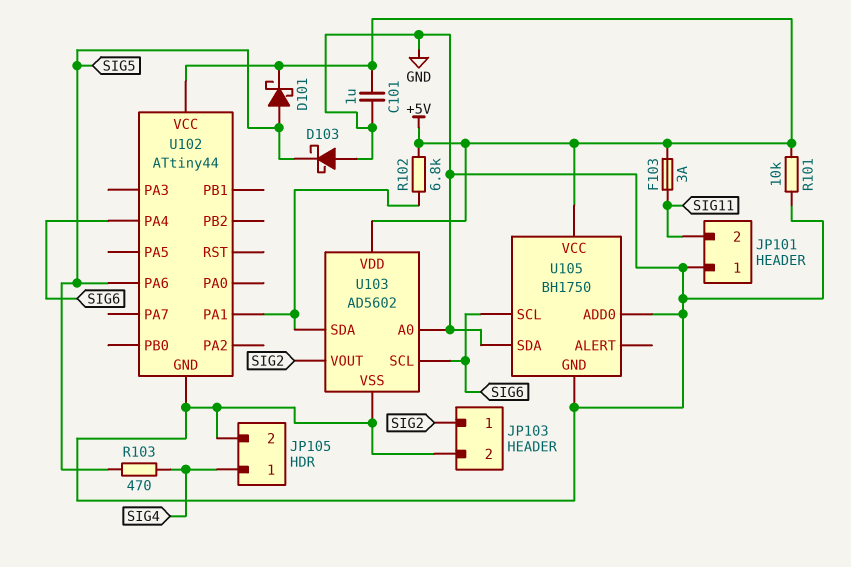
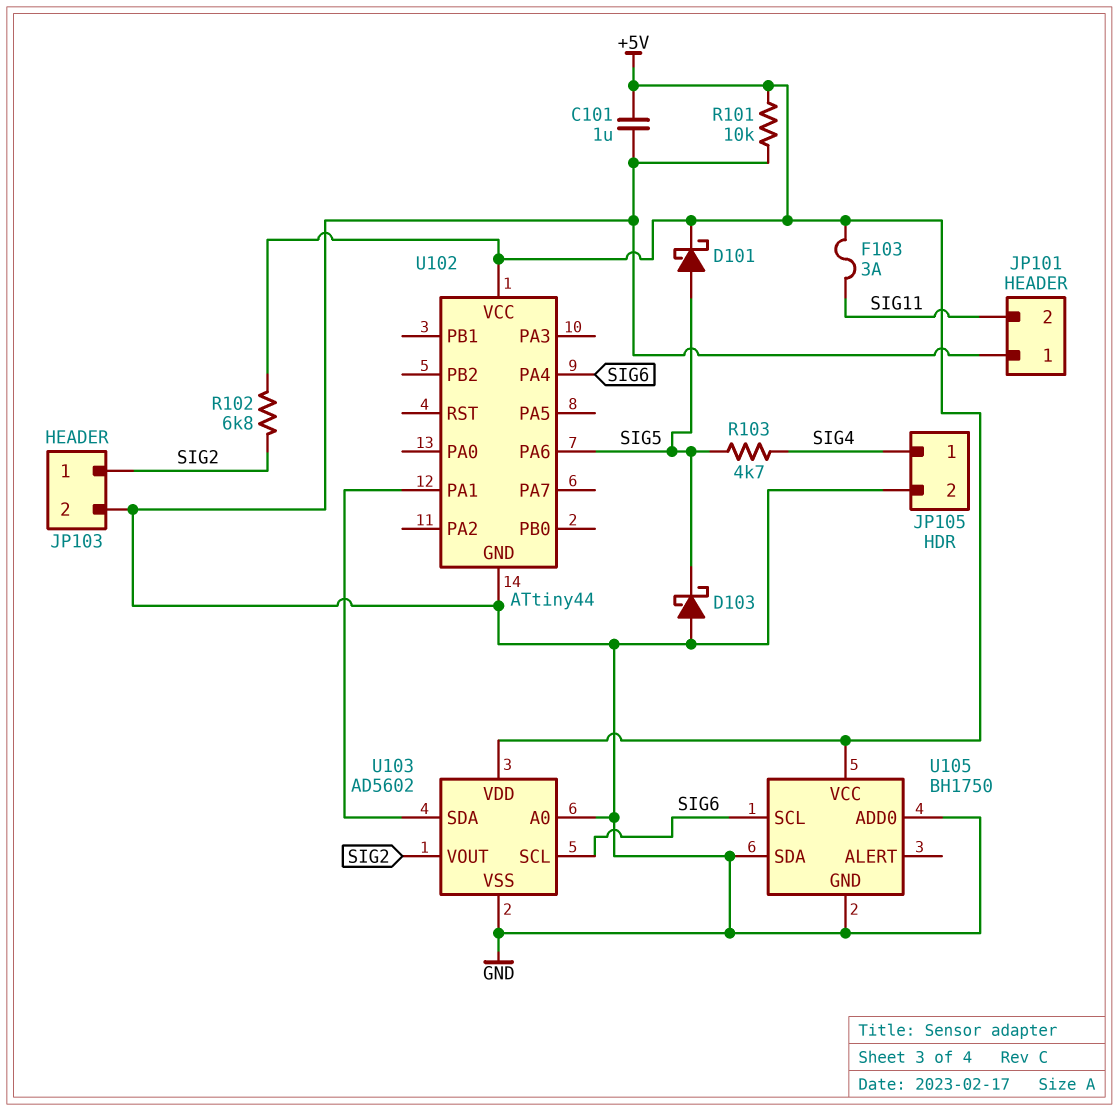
R102: 6.8k (+5V, U102/PA1) -> 6.8k (+5V, SIG2)
R103: 470 (SIG4, SIG5) -> 4.7k (SIG4, SIG5)

